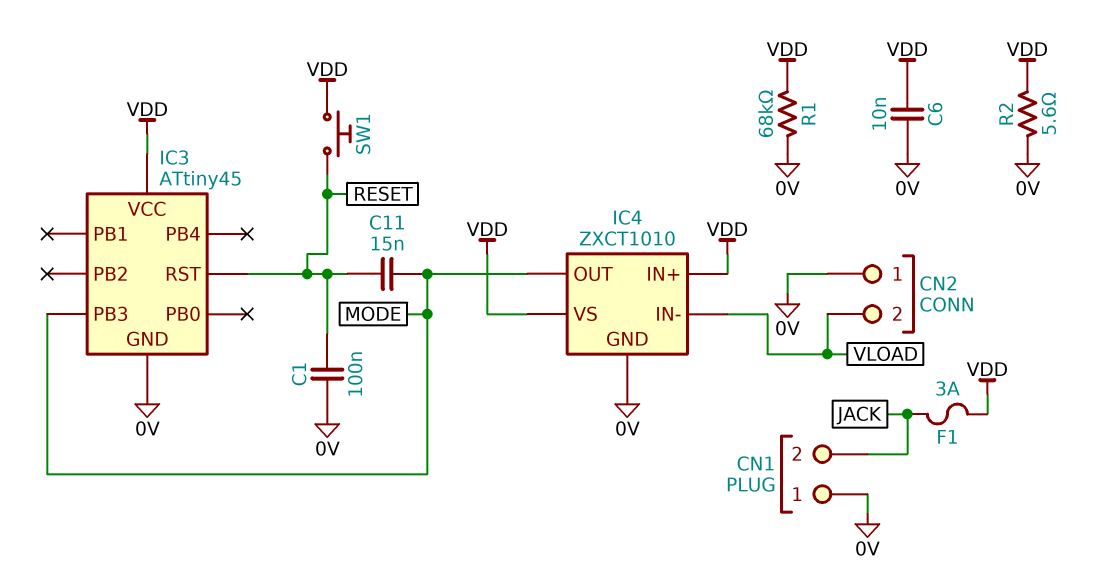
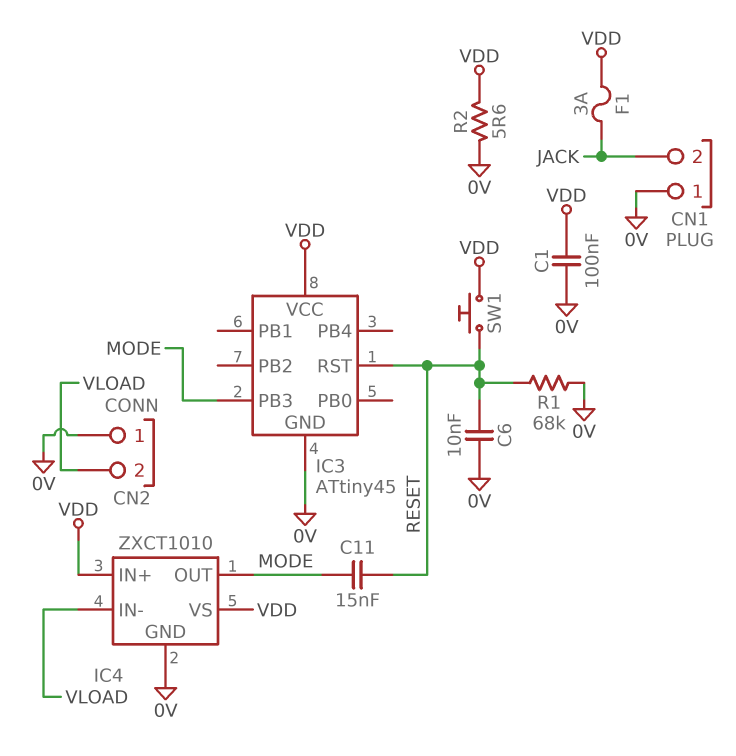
C1: 100nF (0V, RESET) -> 100nF (0V, VDD)
C6: 10nF (0V, VDD) -> 10nF (0V, RESET)
R1: 68k (0V, VDD) -> 68k (0V, RESET)

